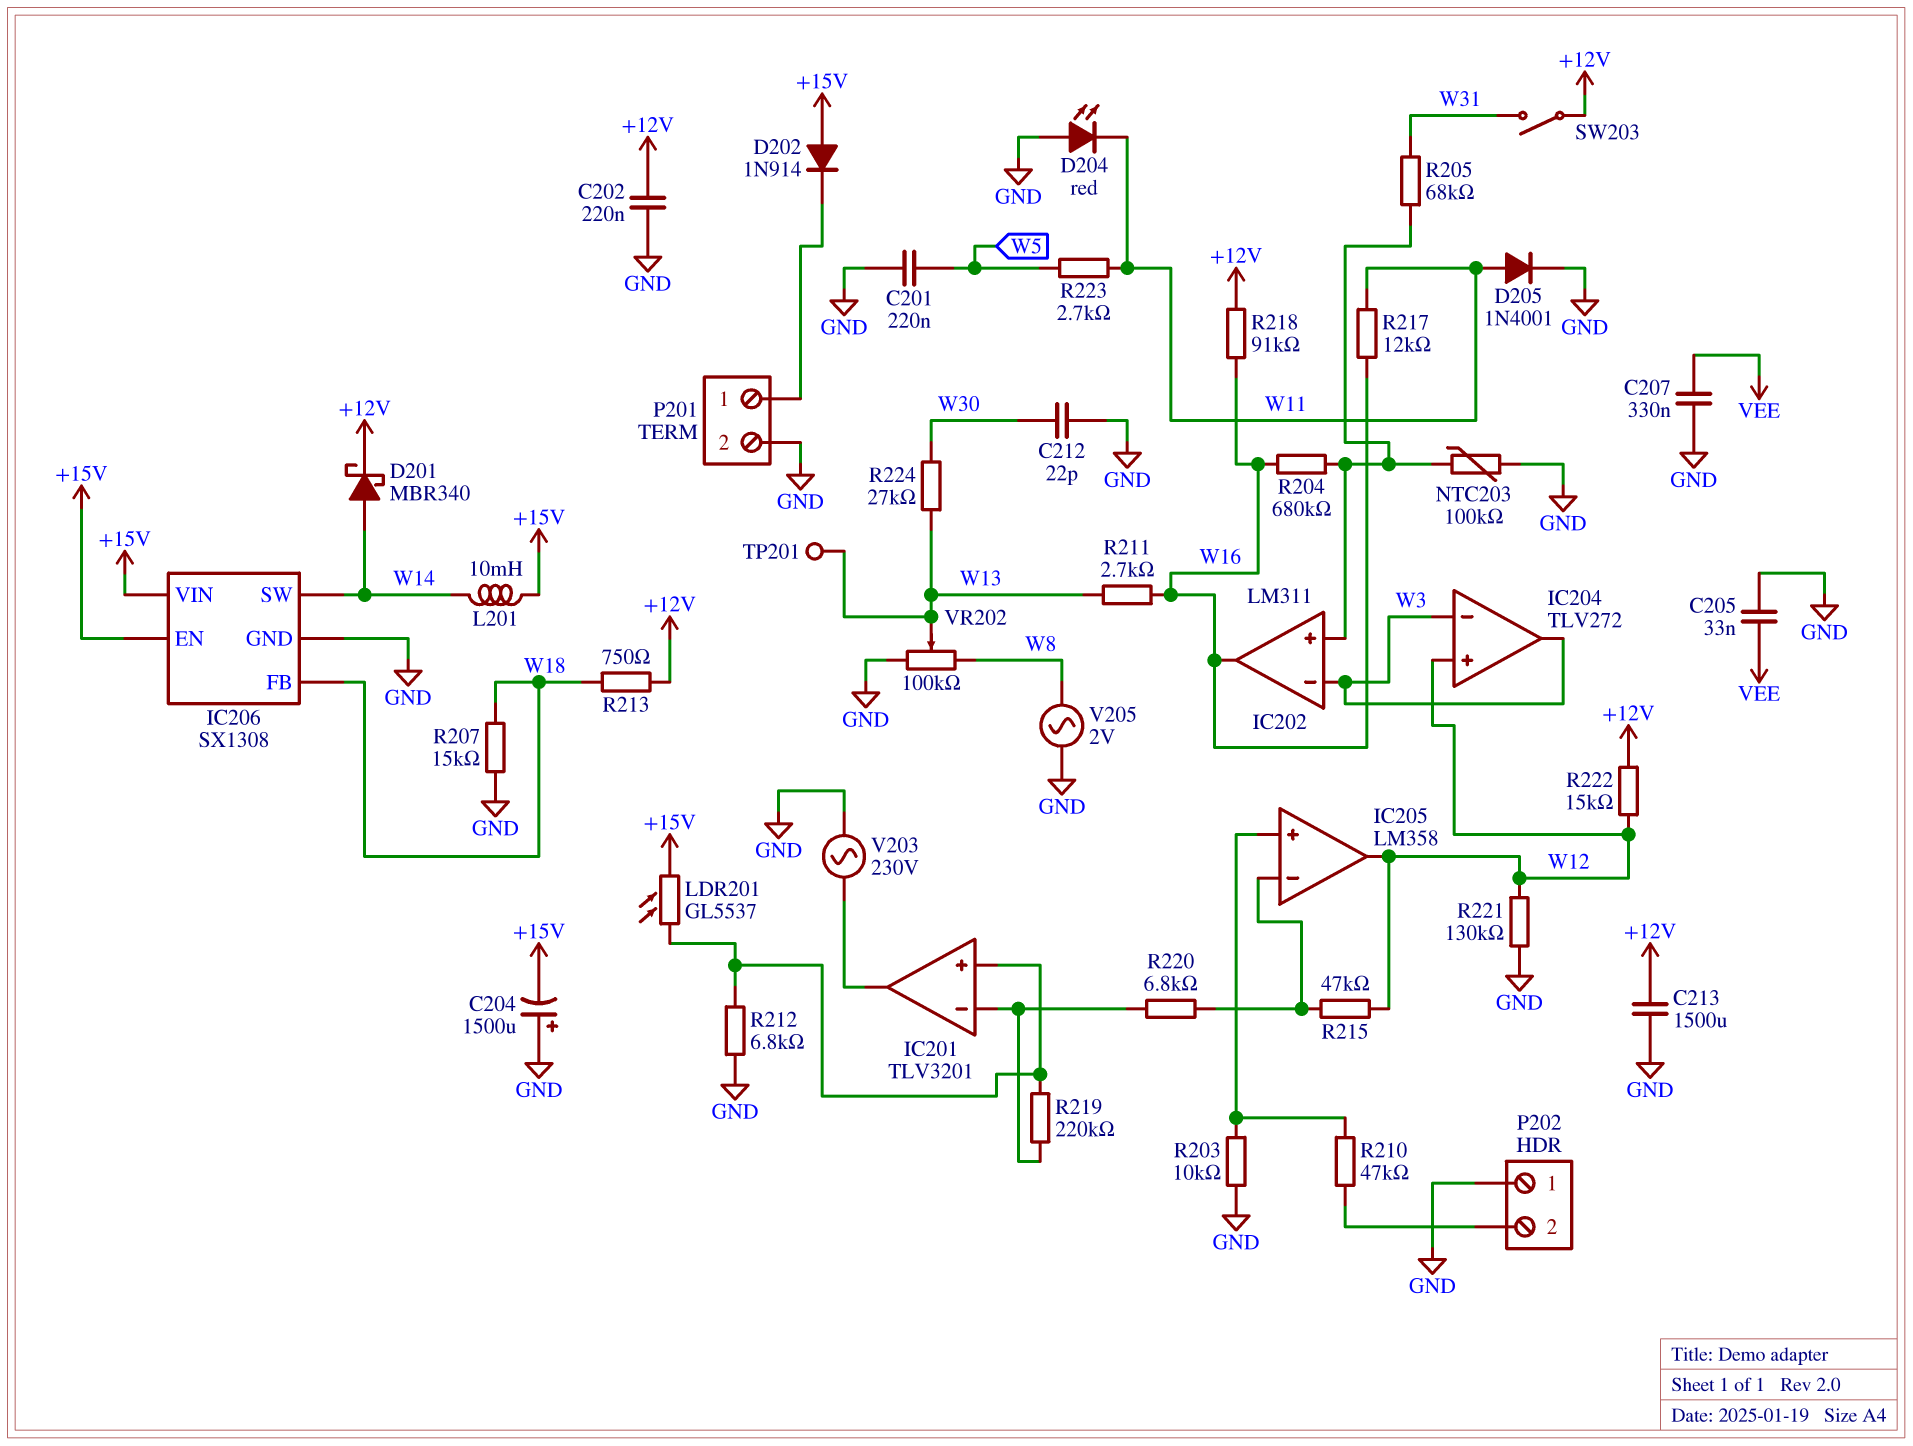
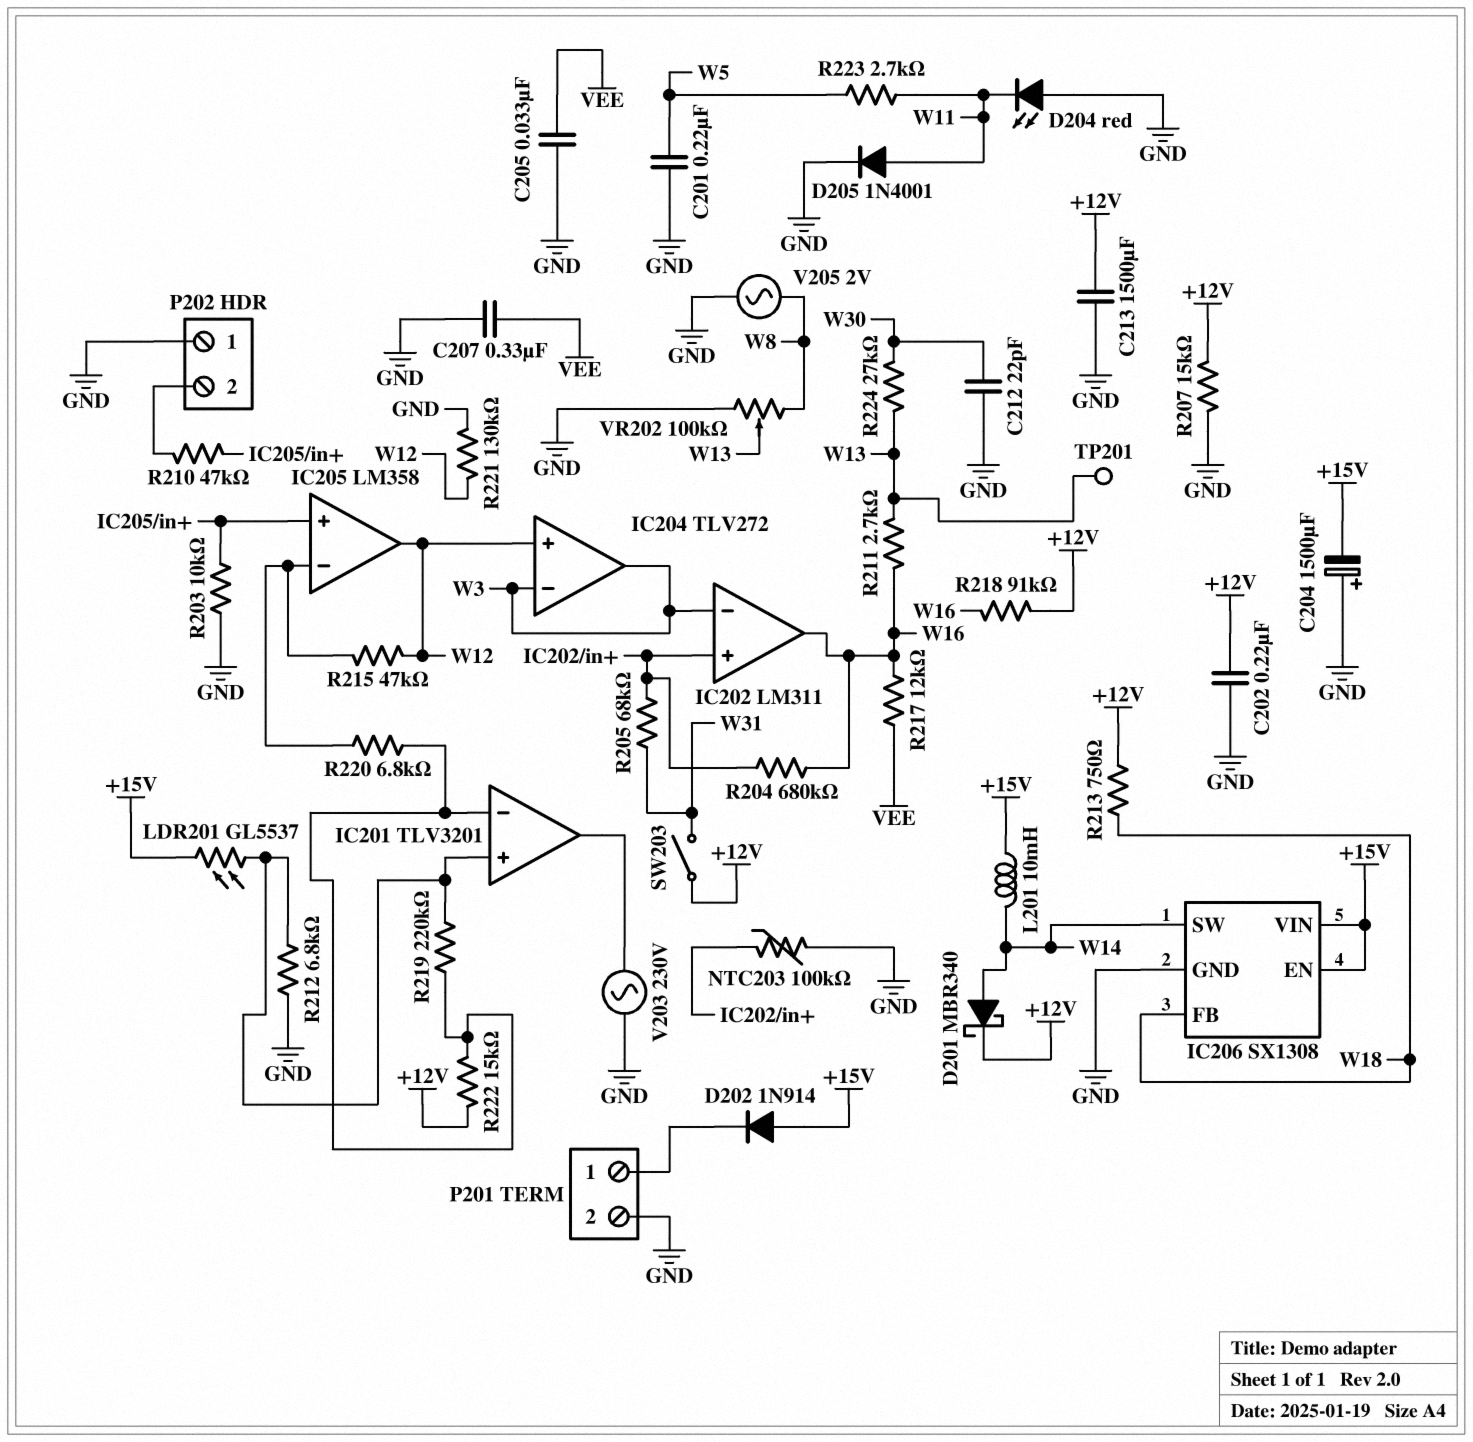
R207: 15k (GND, W18) -> 15k (+12V, GND)
R217: 12k (W11, W16) -> 12k (VEE, W16)
R222: 15k (+12V, W12) -> 15k (+12V, IC201/in-)

